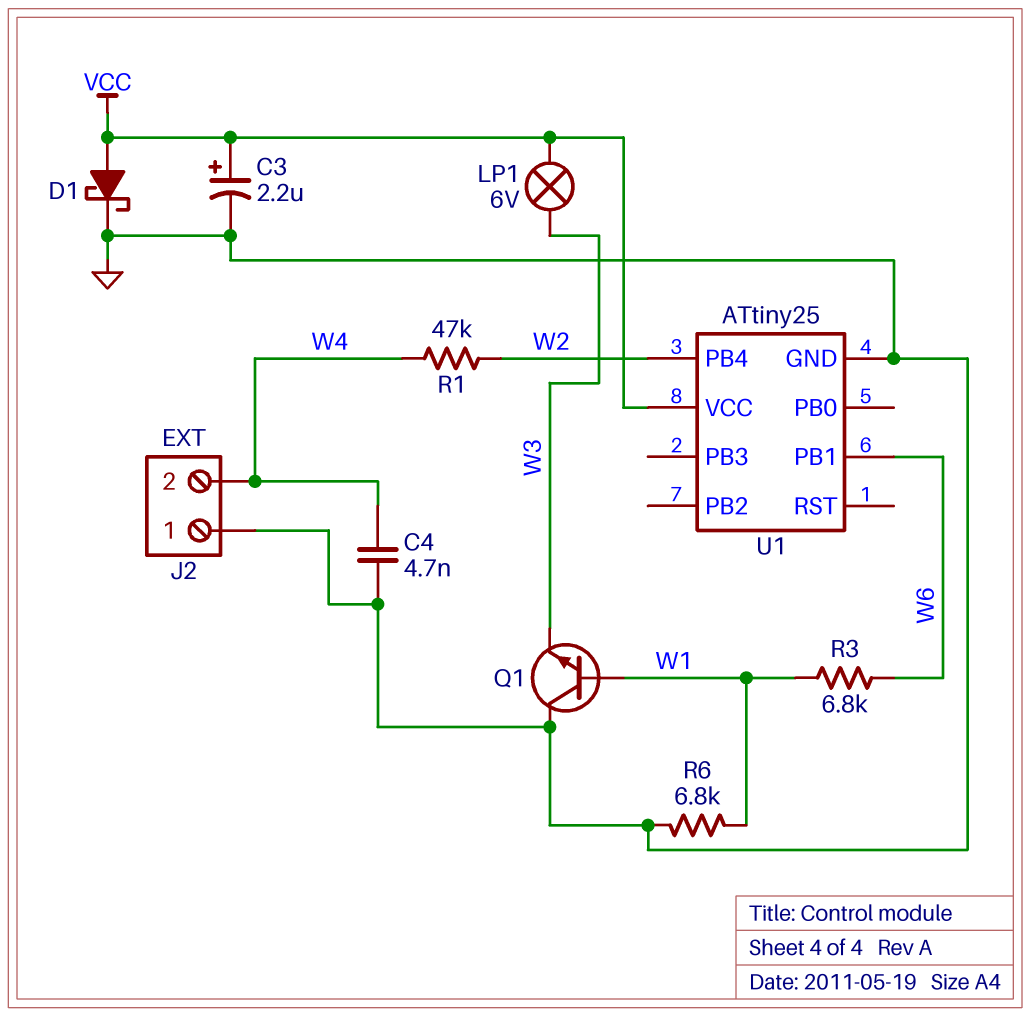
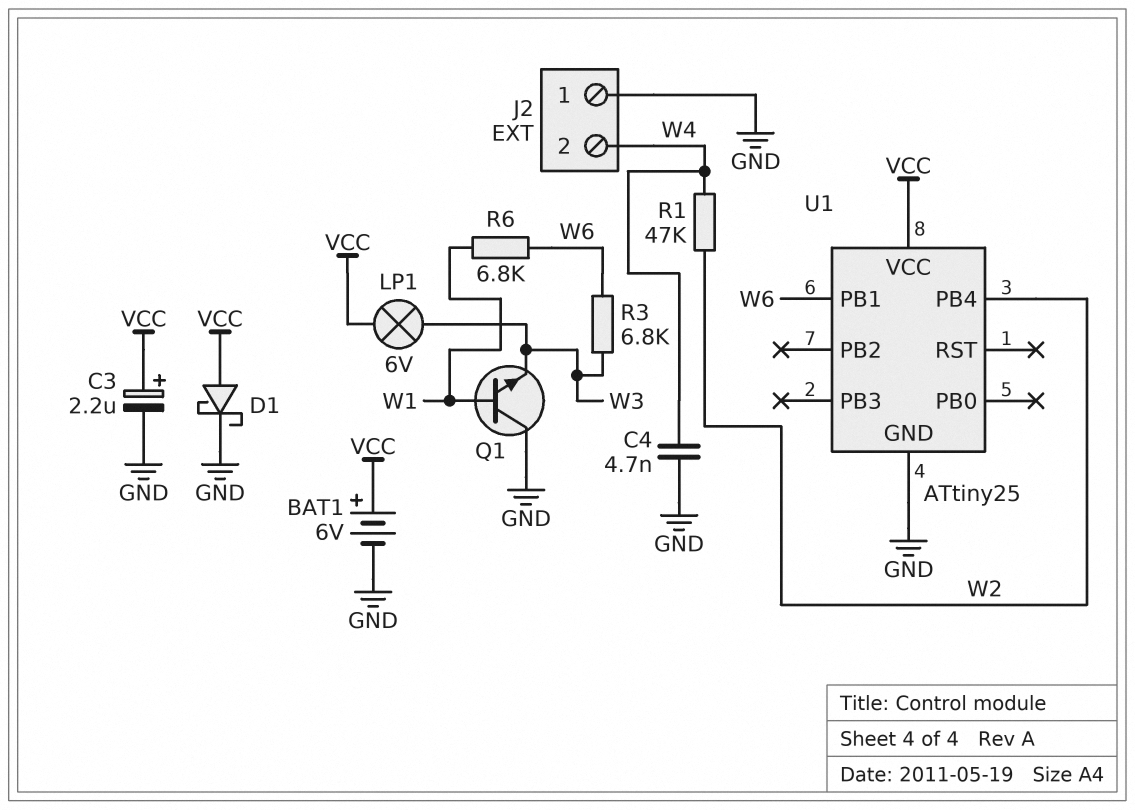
BAT1: none -> 6V (plus VCC, minus GND)
R3: 6.8k (W1, W6) -> 6.8k (W3, W6)
R6: 6.8k (GND, W1) -> 6.8k (W1, W6)

